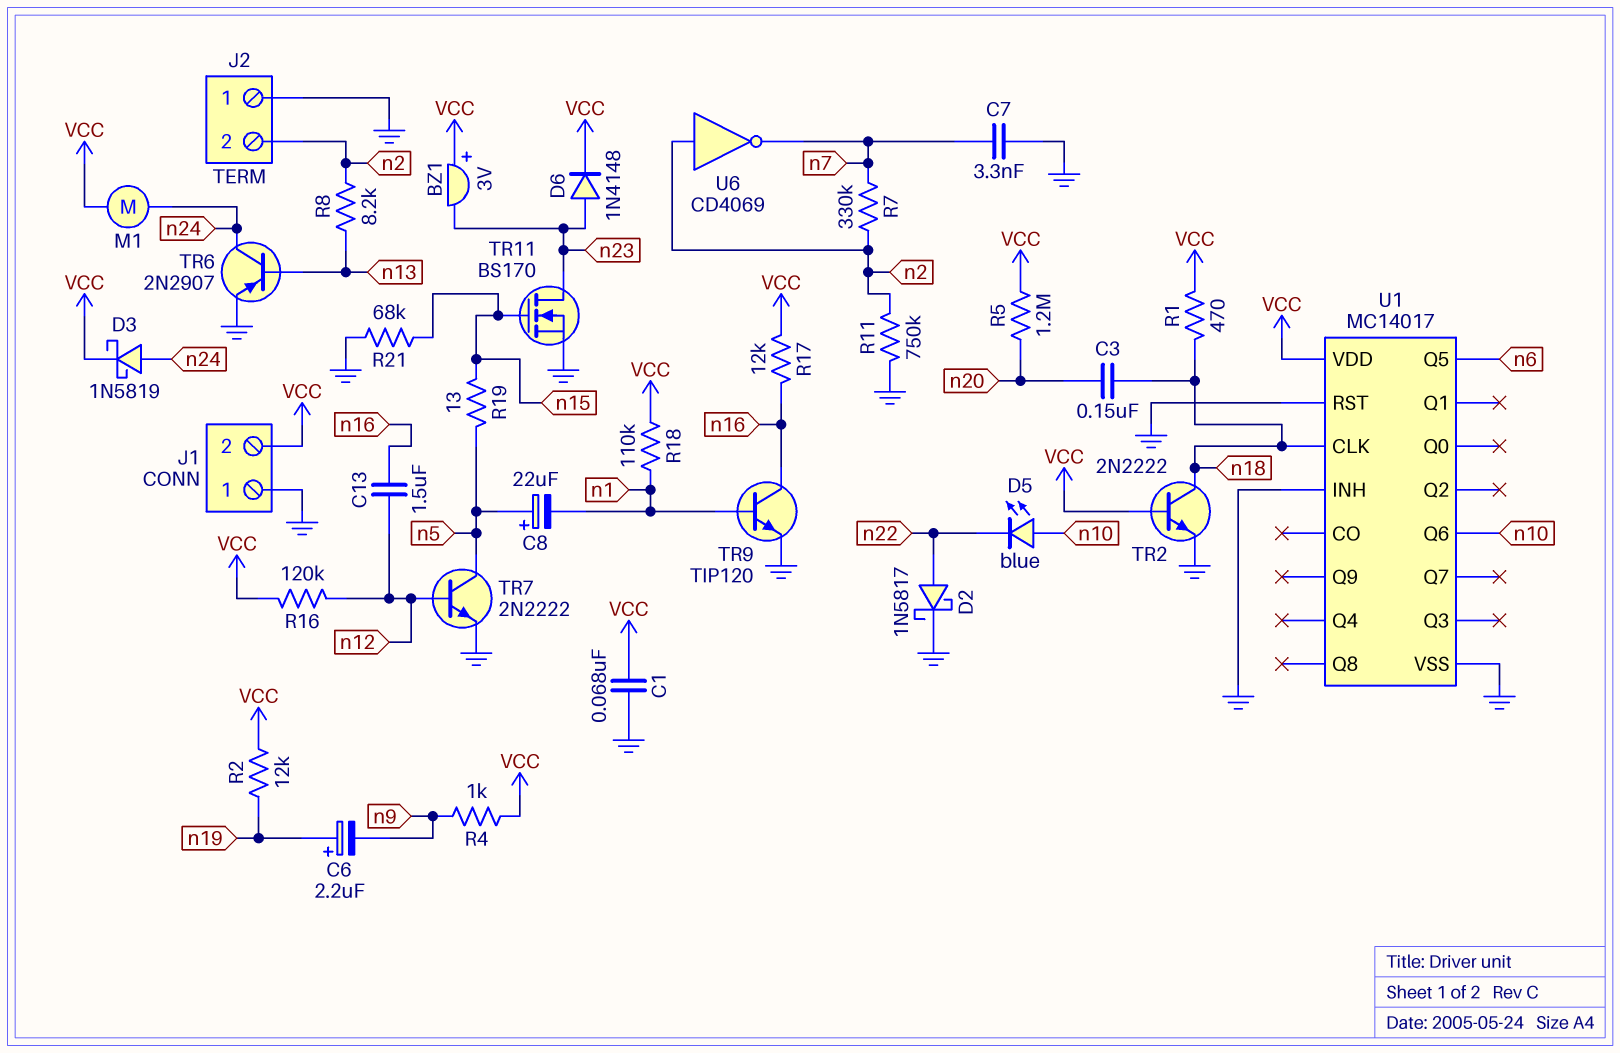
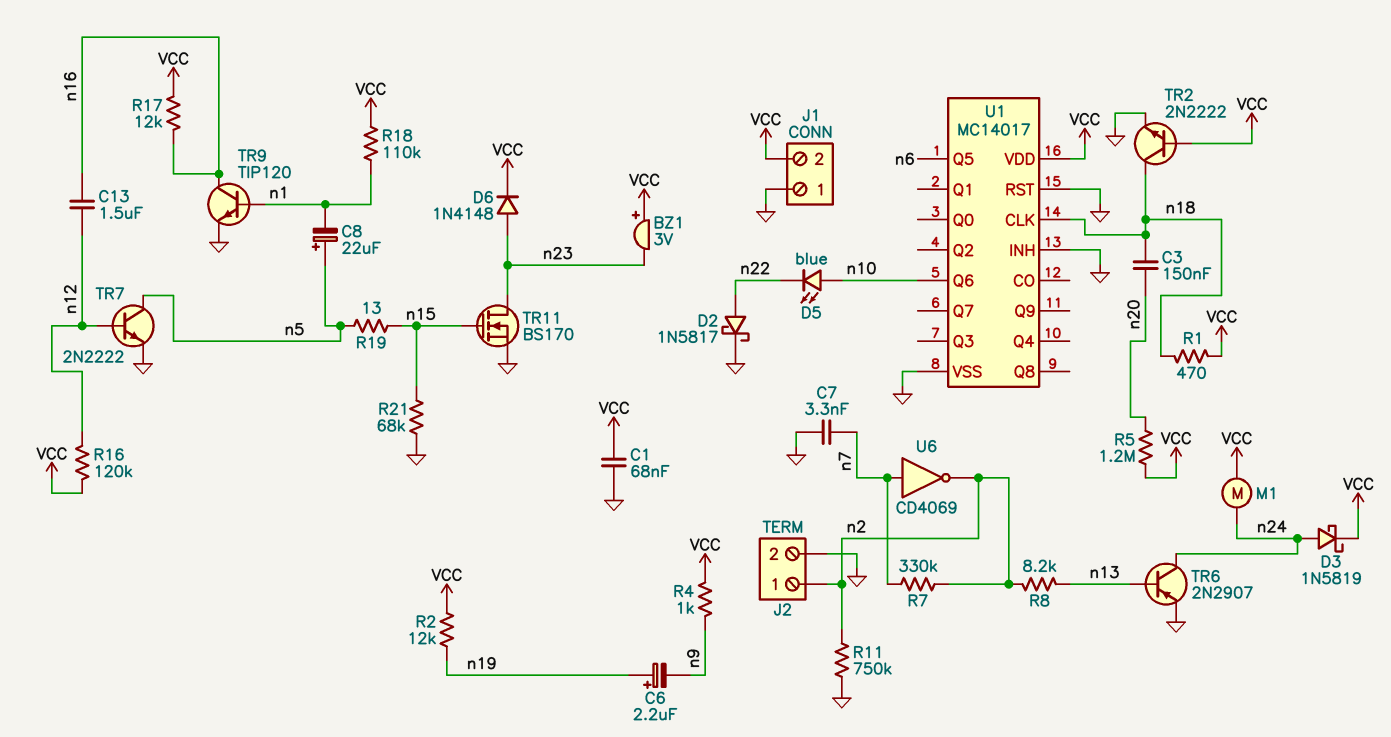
J2 pin 1: GND -> n2
J2 pin 2: n2 -> GND
U6: NOT CD4069 (in n2, out n7) -> NOT CD4069 (in n7, out n2)

